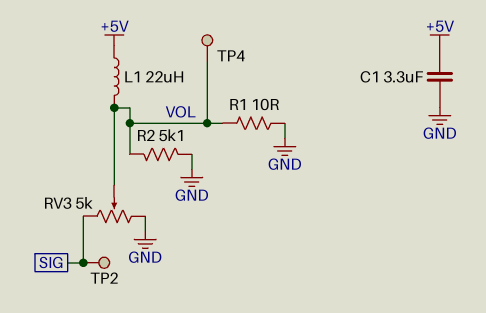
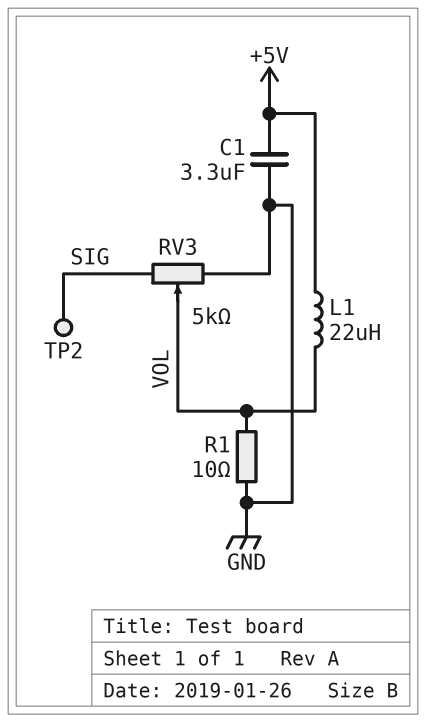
R2: 5.1k (GND, VOL) -> none
TP4: test point (VOL) -> none

